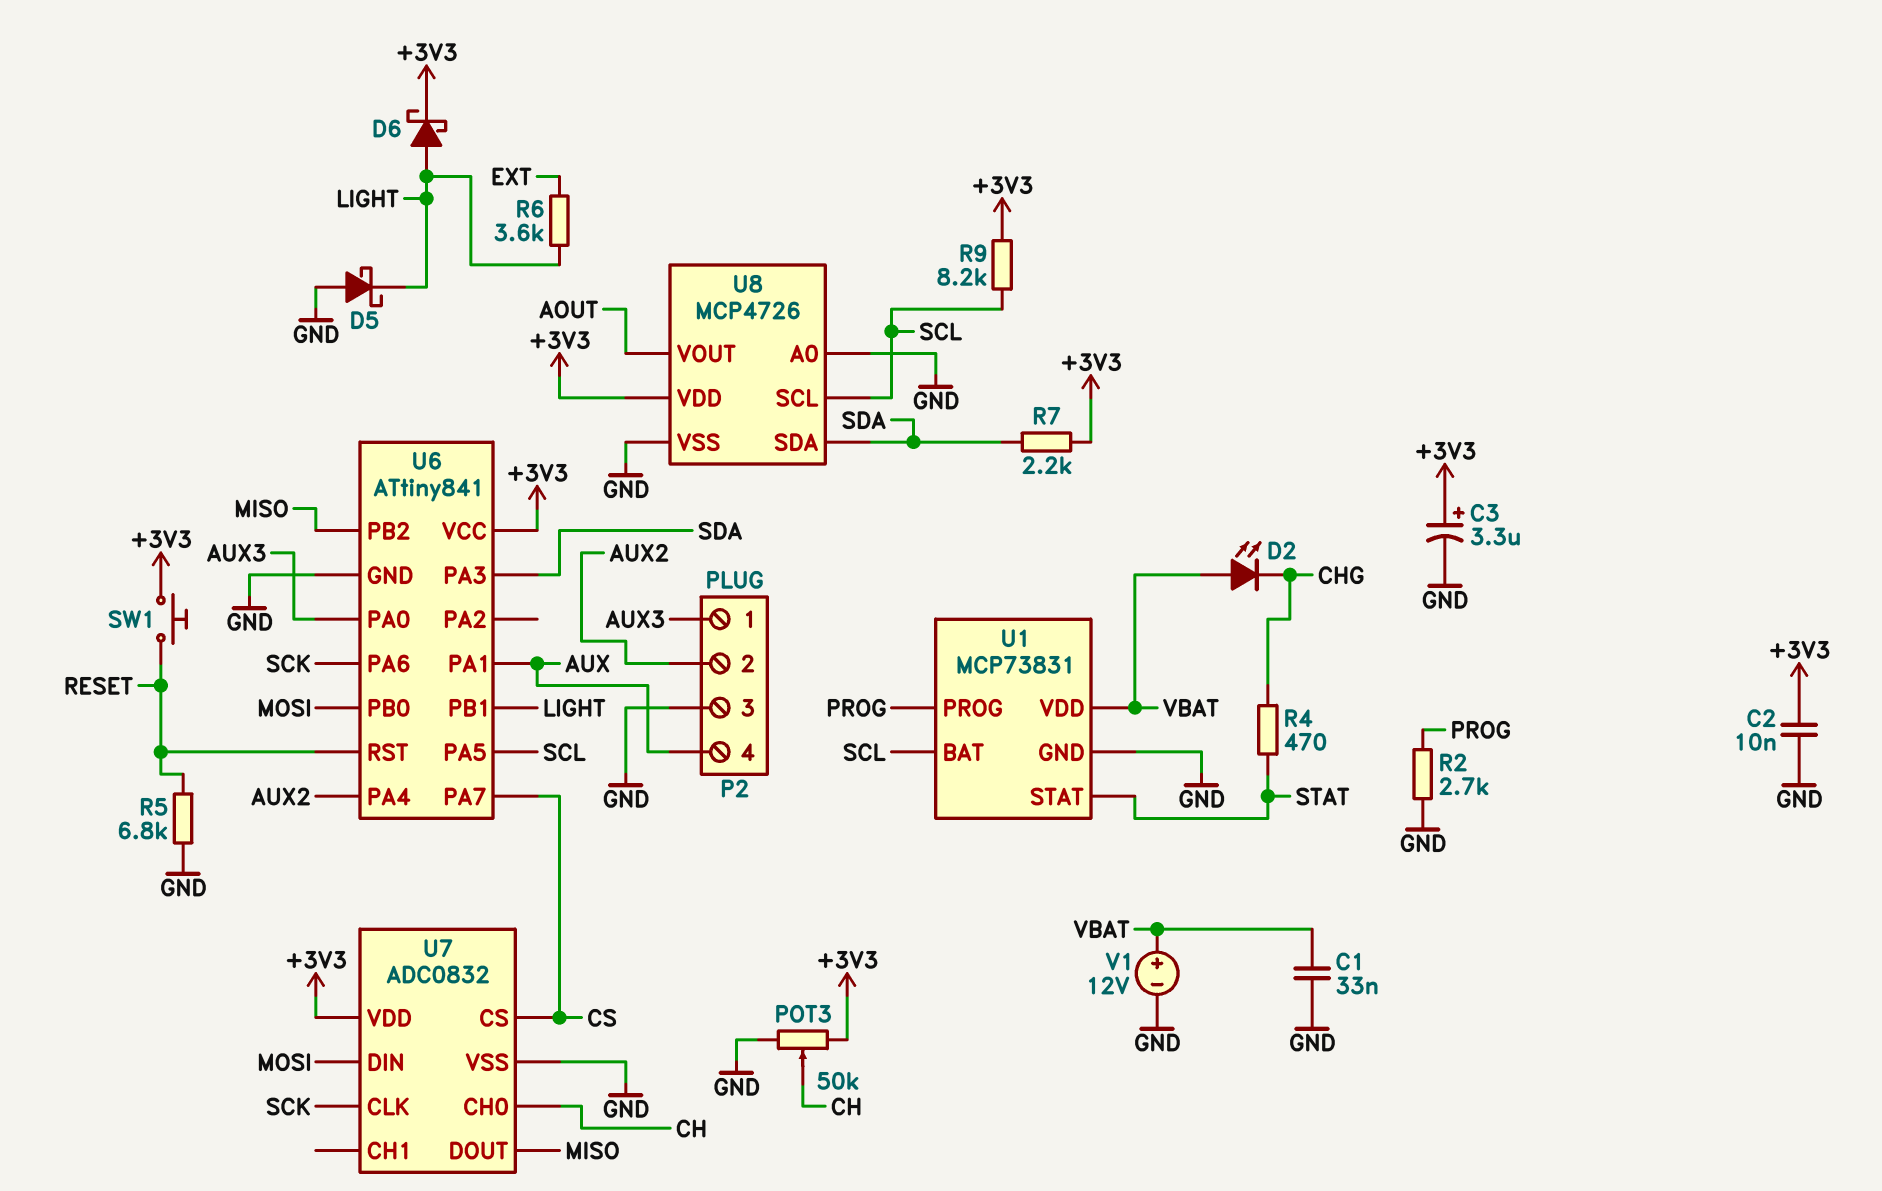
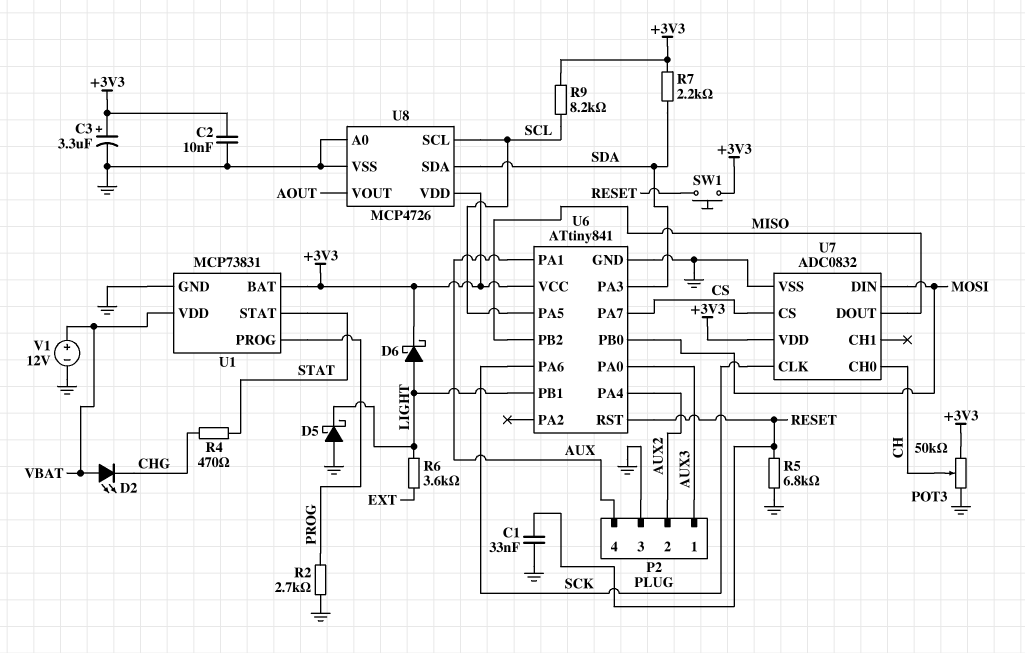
C1: 33nF (GND, VBAT) -> 33nF (GND, RESET)
U1 pin BAT: SCL -> +3V3

